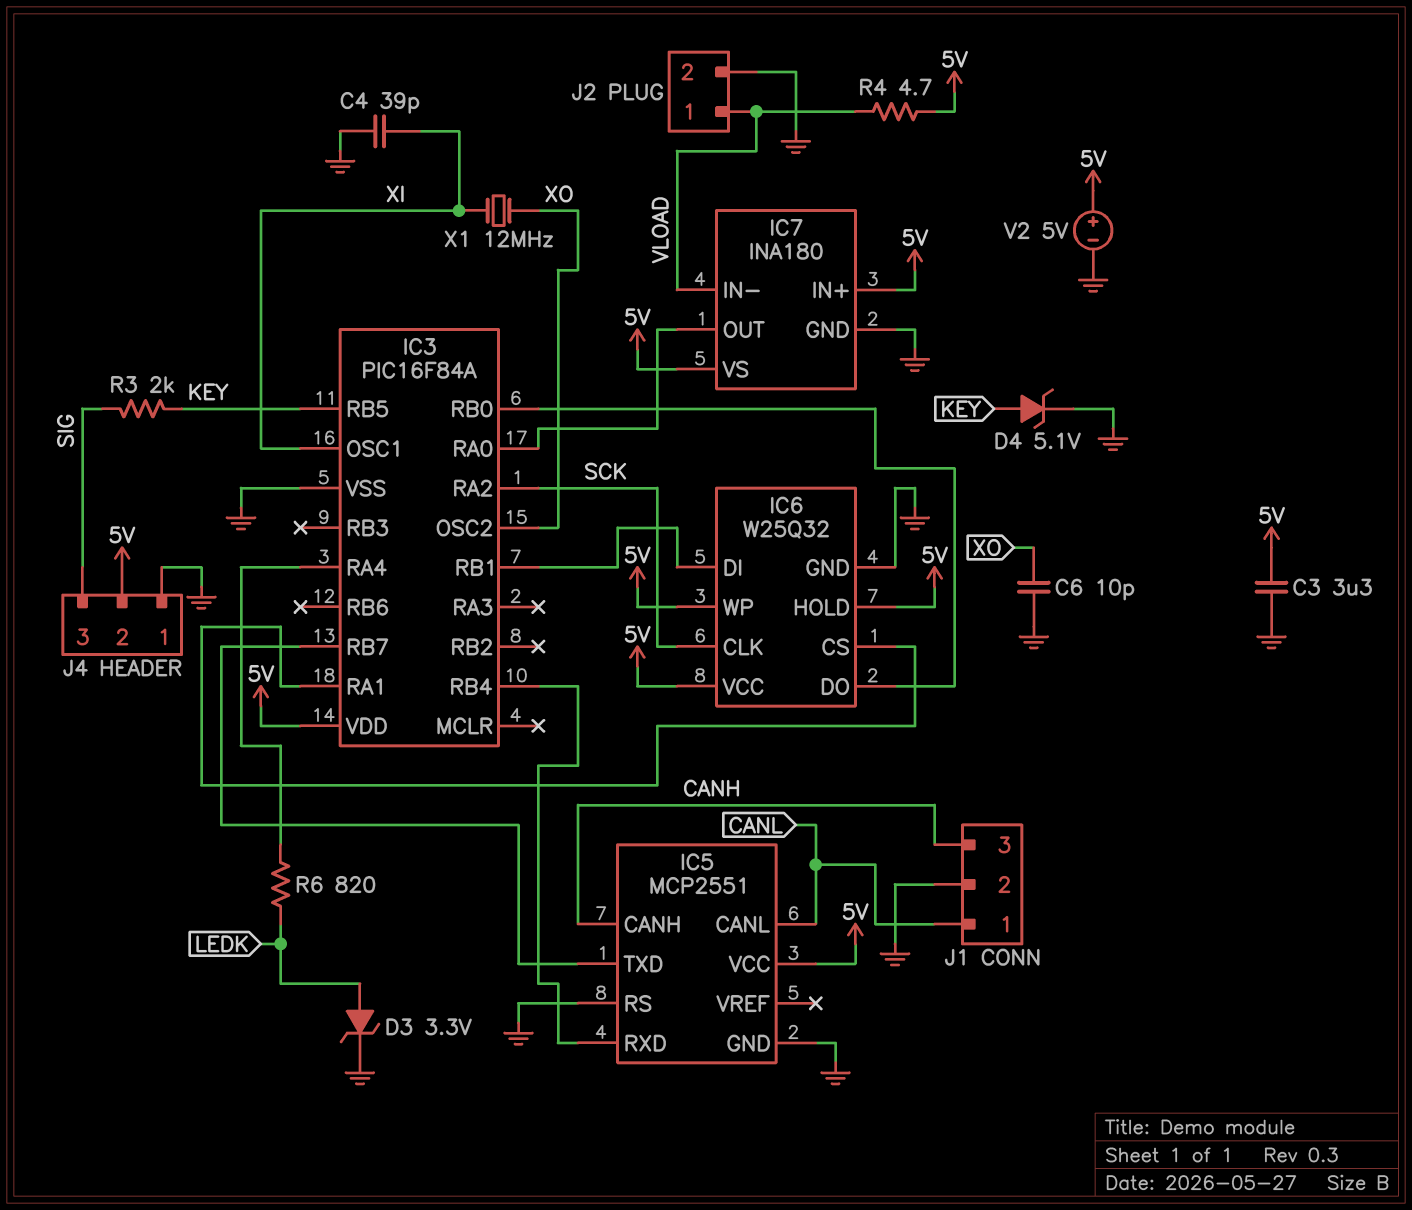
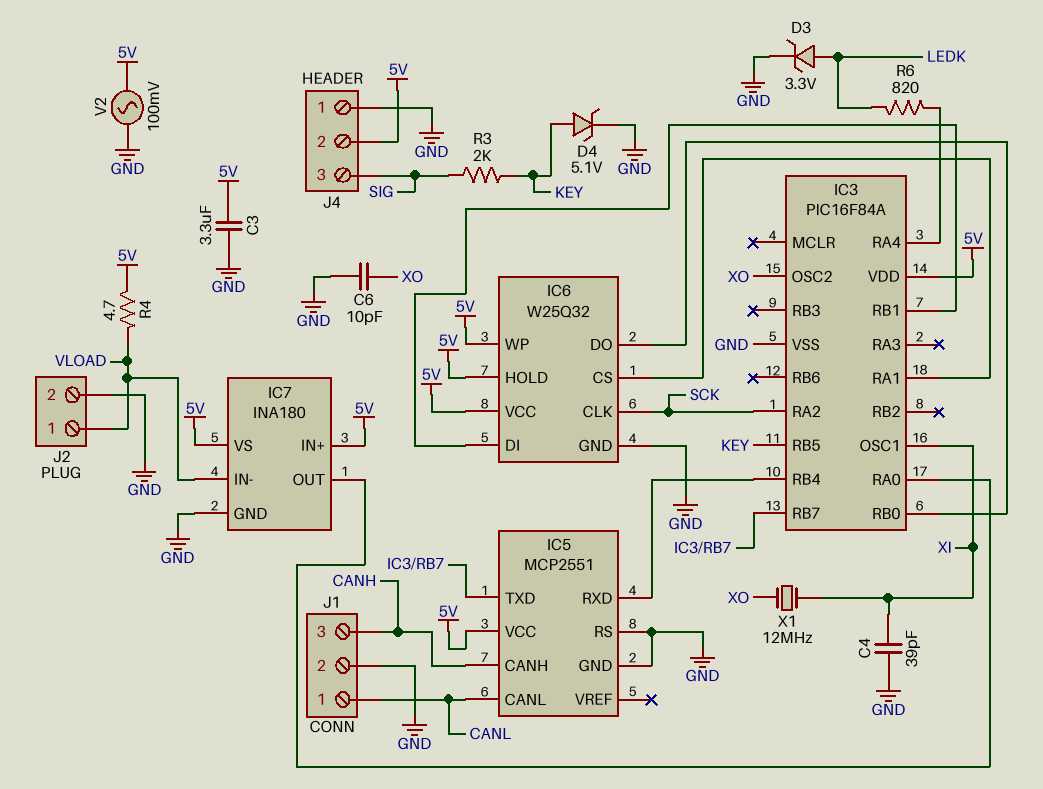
V2: 5V (plus 5V, minus GND) -> AC 100mV (5V, GND)

